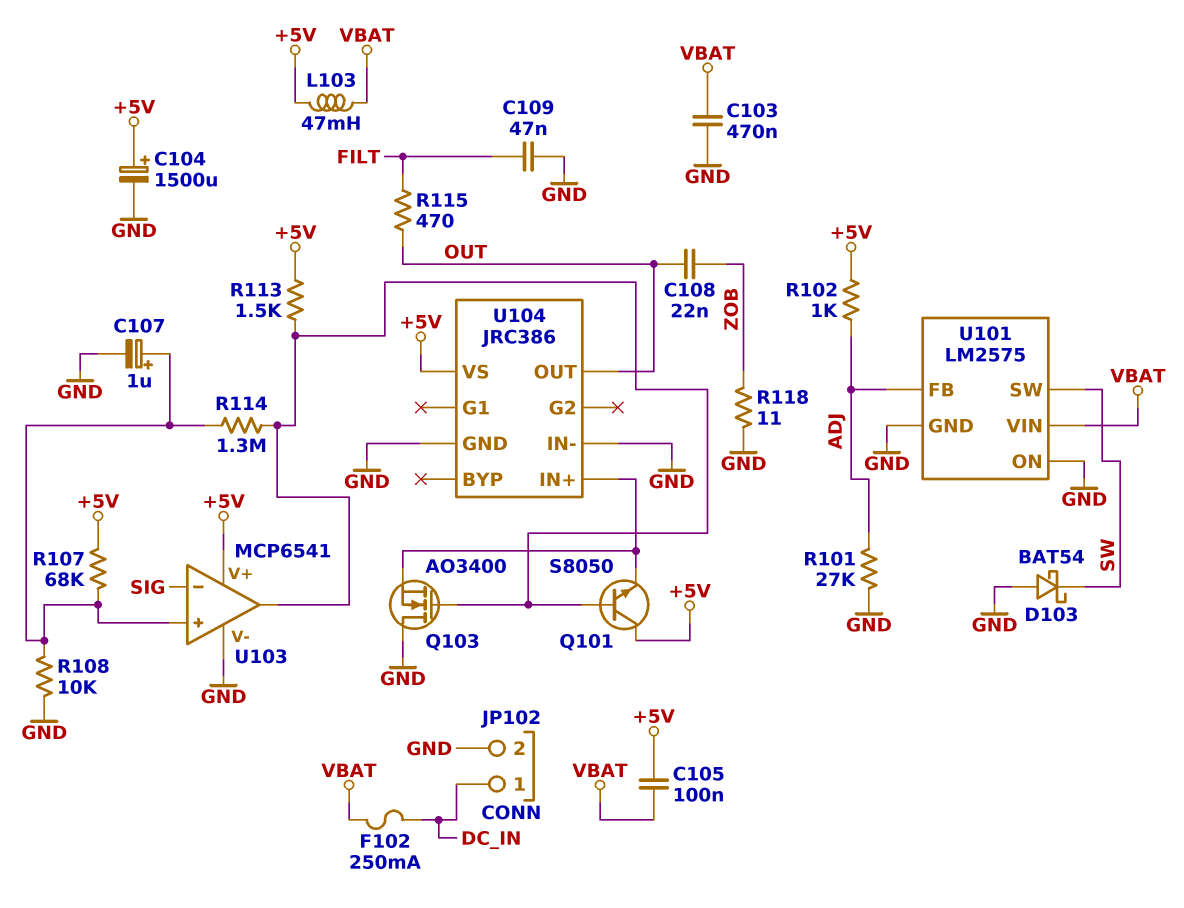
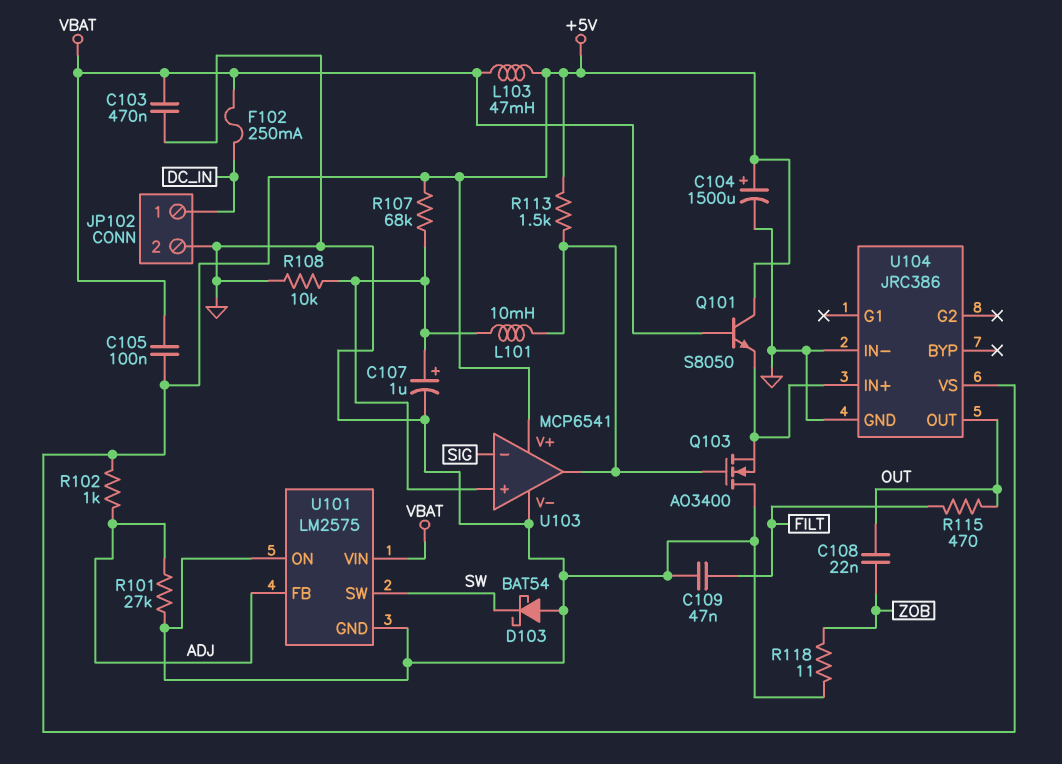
L101: none -> 10mH (U103/in+, U103/out)
Q101: NPN S8050 (B U103/out, C +5V, E U104/IN+) -> NPN S8050 (B VBAT, C +5V, E U104/IN+)
R114: 1.3M (U103/in+, U103/out) -> none

